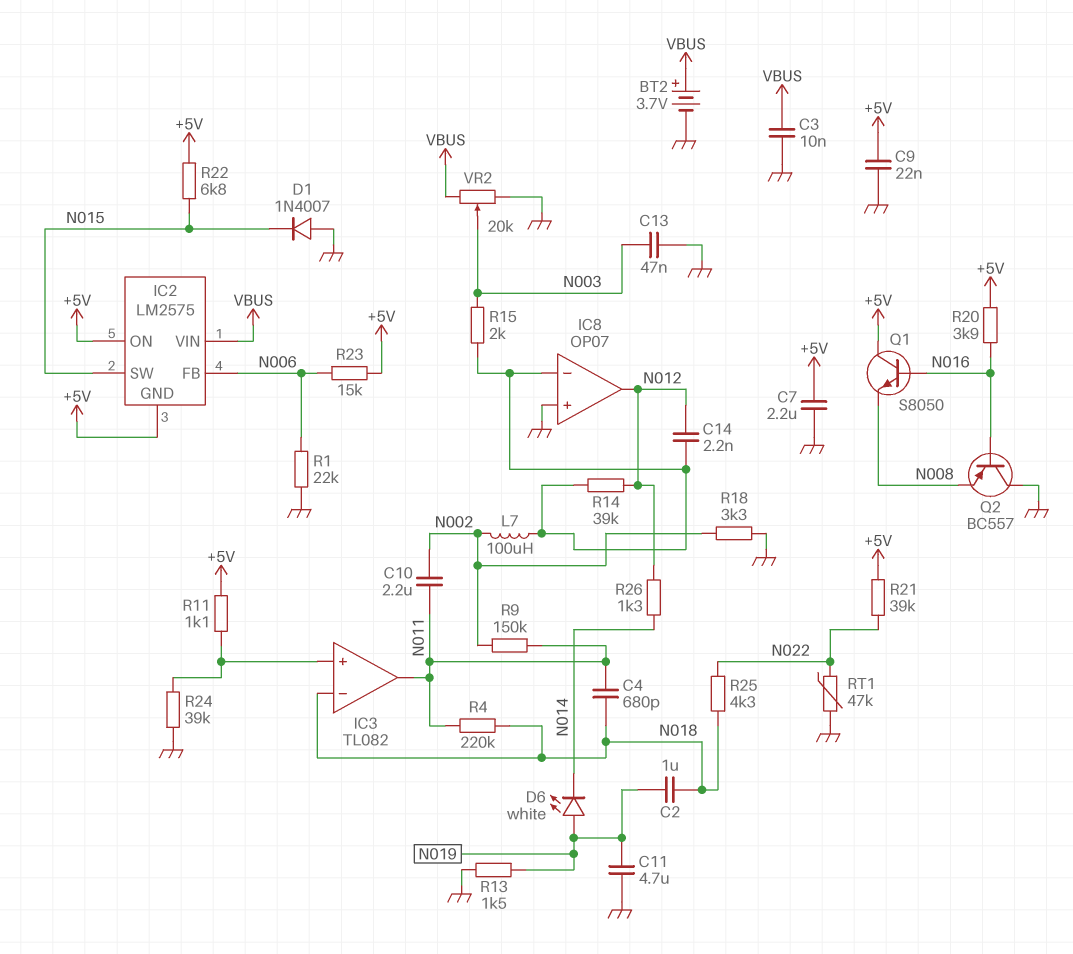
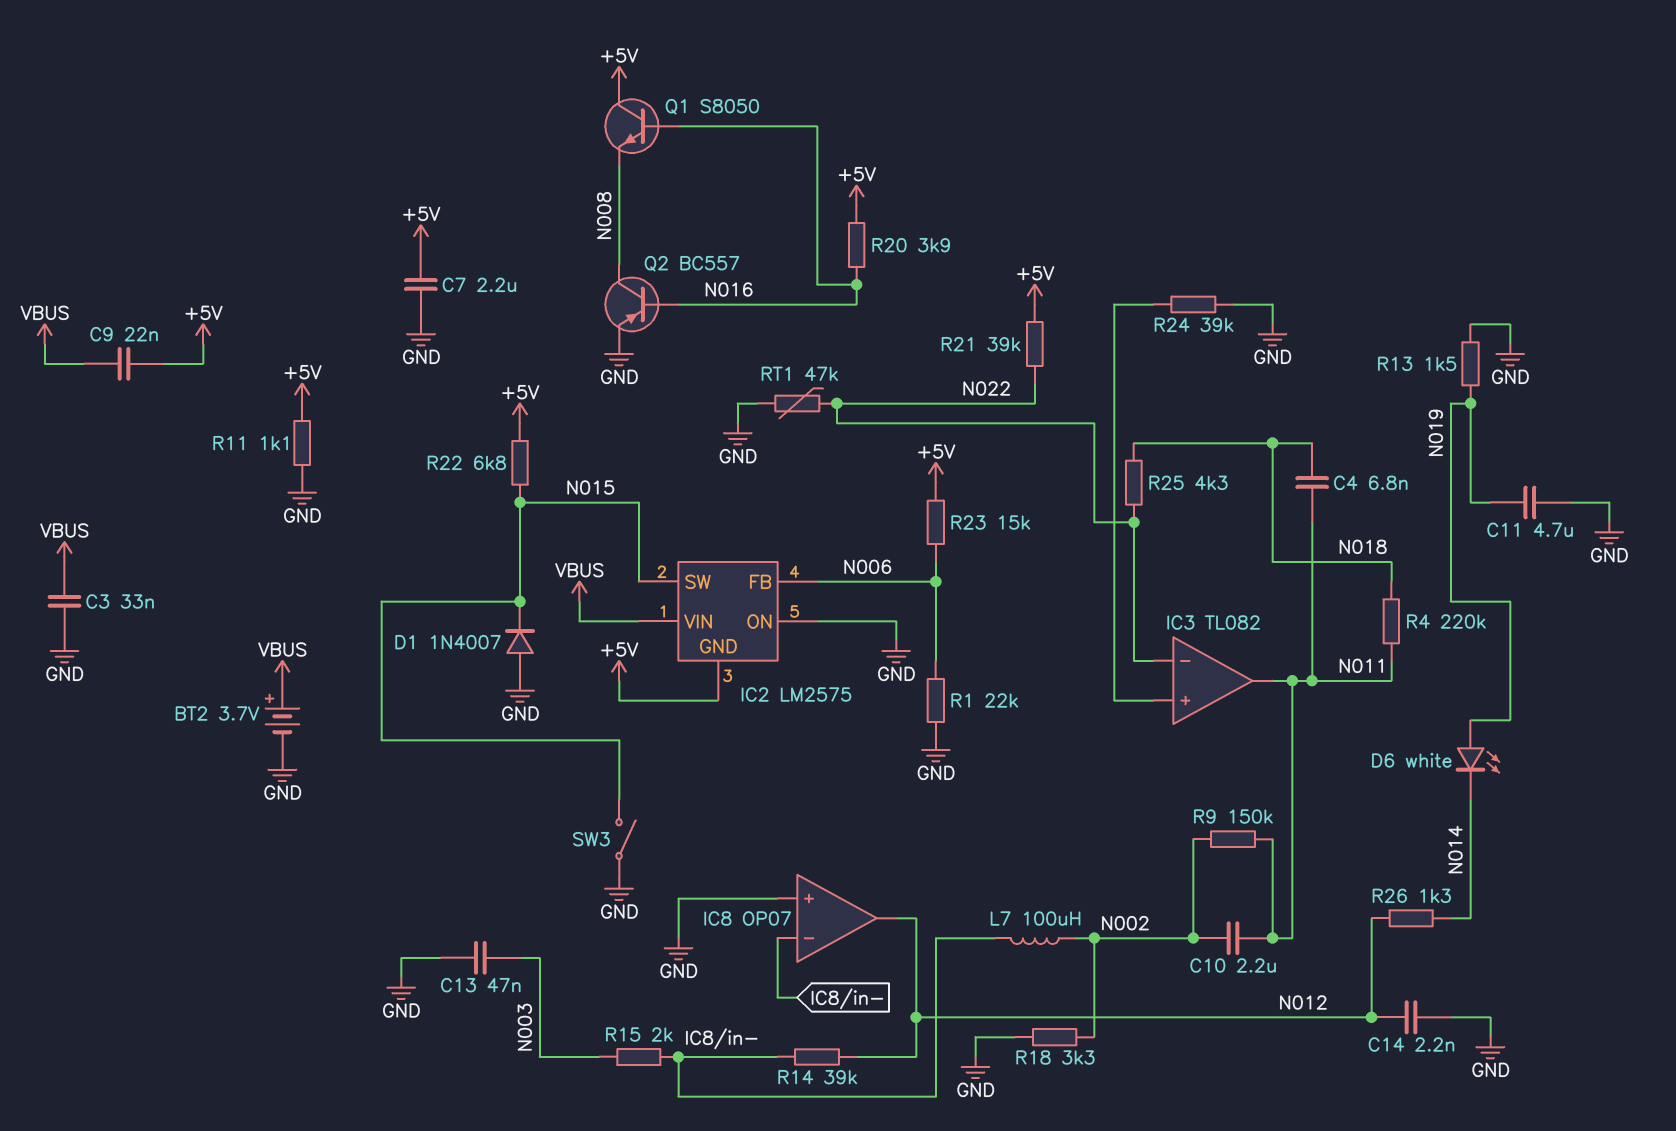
C2: 1uF (N018, N019) -> none
C3: 10nF (GND, VBUS) -> 33nF (GND, VBUS)
C4: 680pF (N011, N018) -> 6.8nF (N011, N018)
C9: 22nF (+5V, GND) -> 22nF (+5V, VBUS)
C14: 2.2nF (IC8/in-, N012) -> 2.2nF (GND, N012)
IC2 pin ON: +5V -> GND
IC3 pin in-: N018 -> N022
Q2: PNP BC557 (B N016, C GND, E N008) -> PNP BC557 (B N016, C N008, E GND)
R11: 1.1k (+5V, IC3/in+) -> 1.1k (+5V, GND)
SW3: none -> switch (GND, N015)
VR2: 20k (GND, VBUS, wiper N003) -> none

